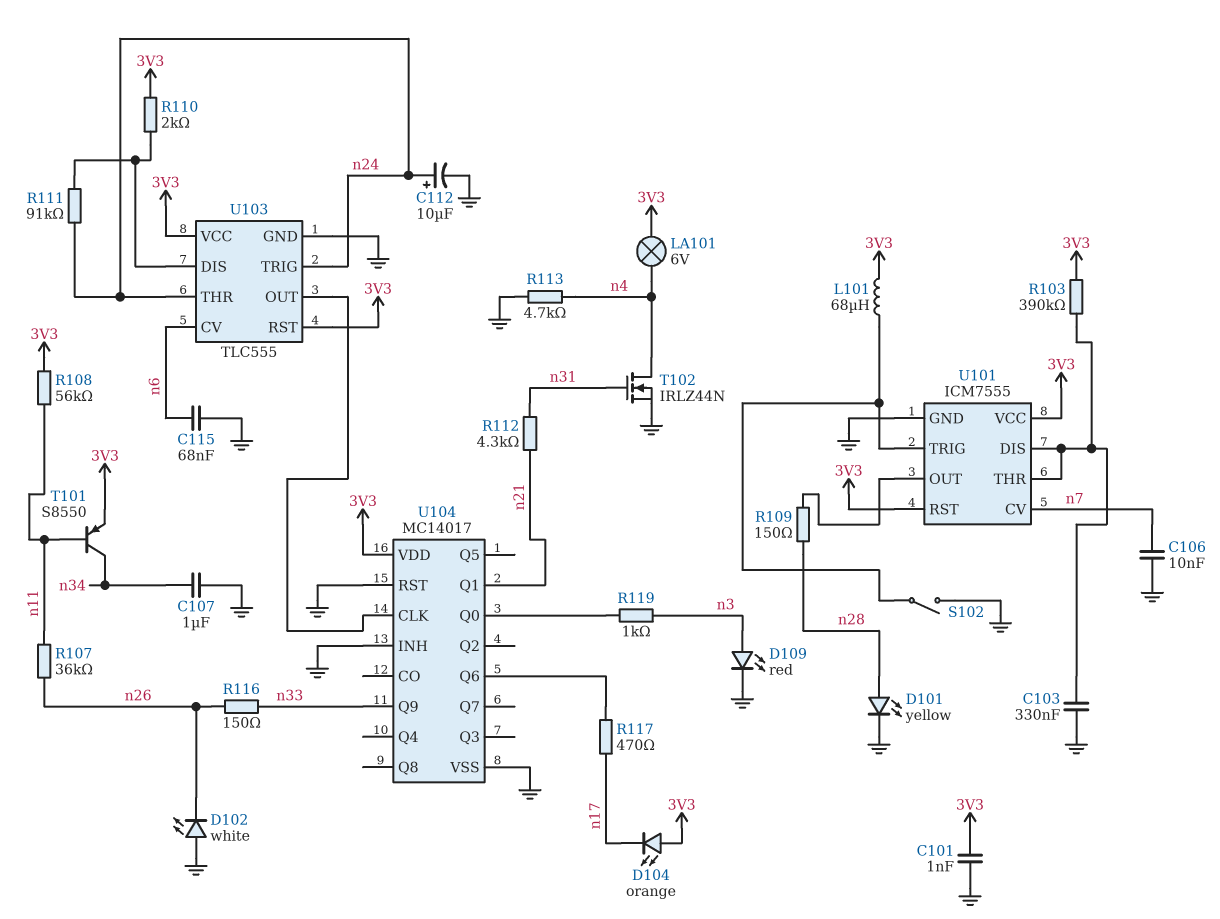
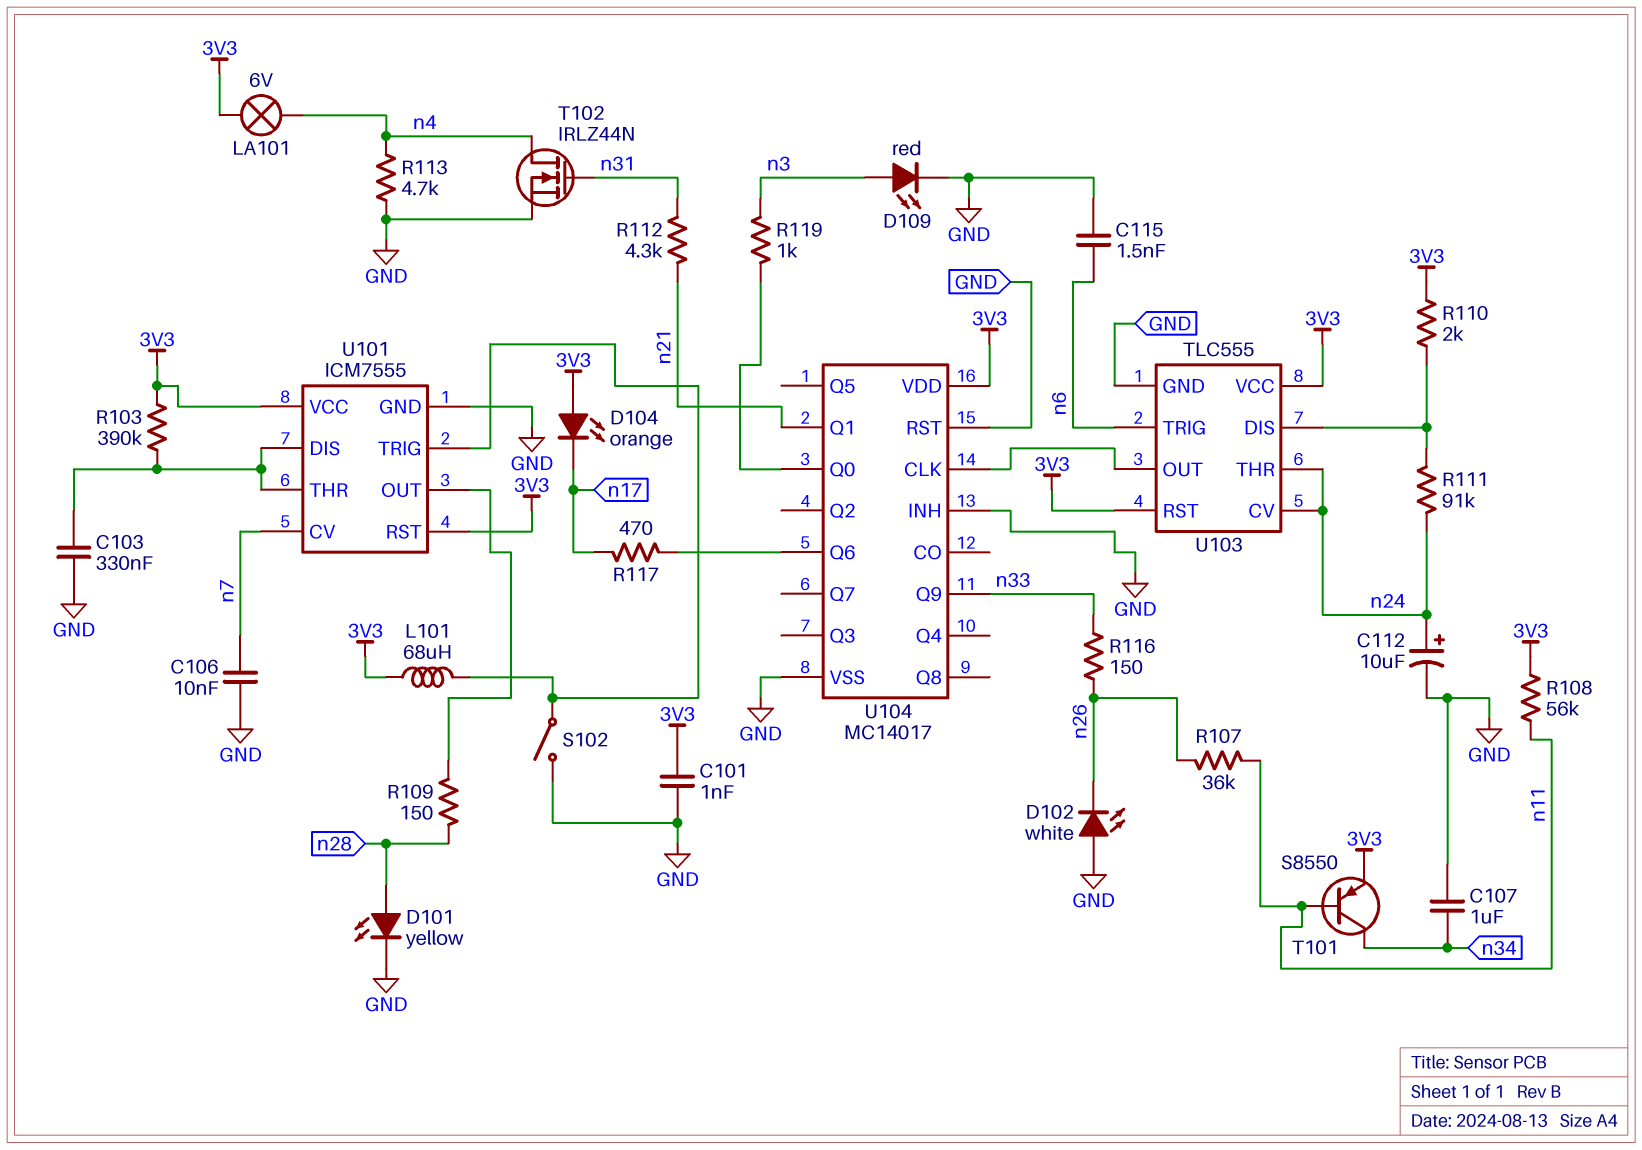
C115: 68nF (GND, n6) -> 1.5nF (GND, n6)
U103 pin CV: n6 -> n24
U103 pin TRIG: n24 -> n6

